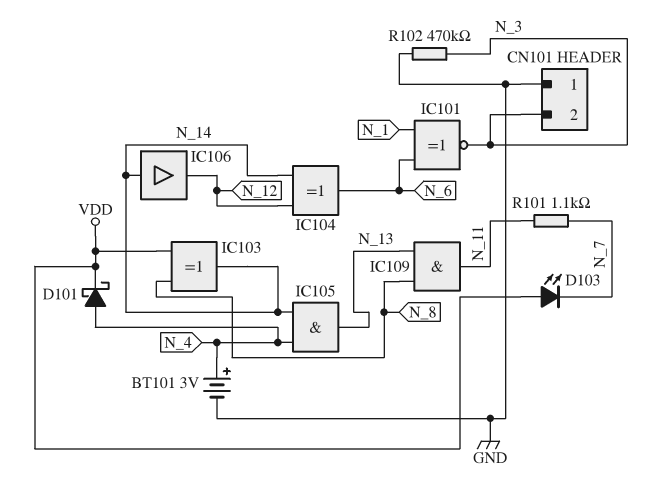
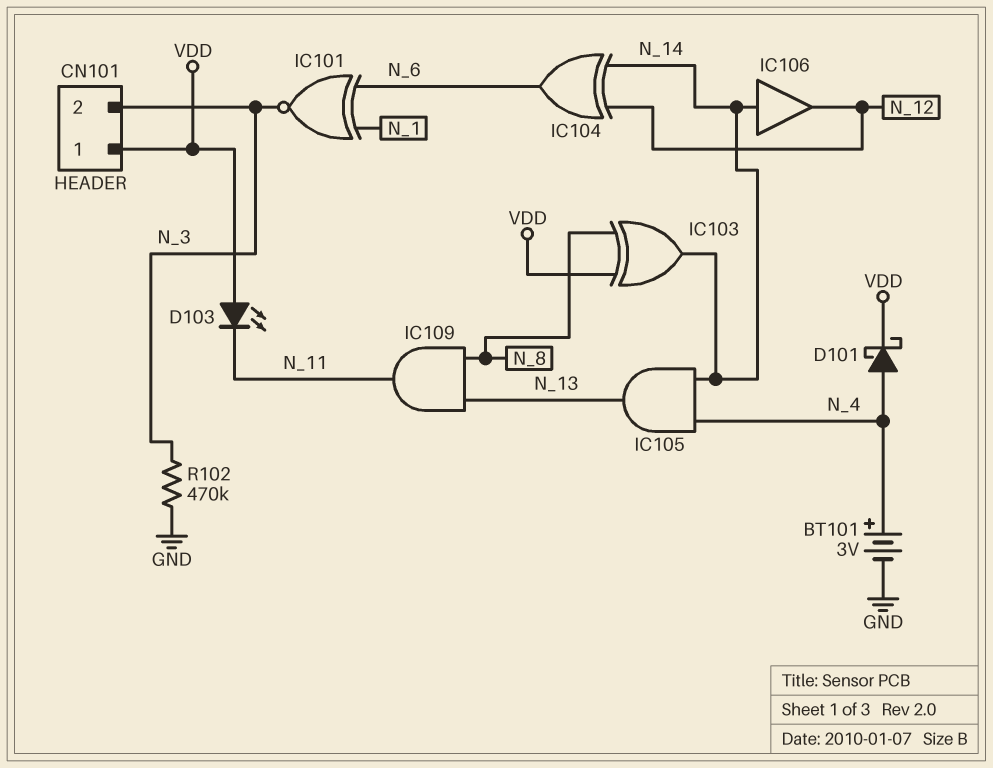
CN101 pin 1: GND -> VDD
D103: LED (A VDD, K N_7) -> LED (A VDD, K N_11)
R101: 1.1k (N_7, N_11) -> none

